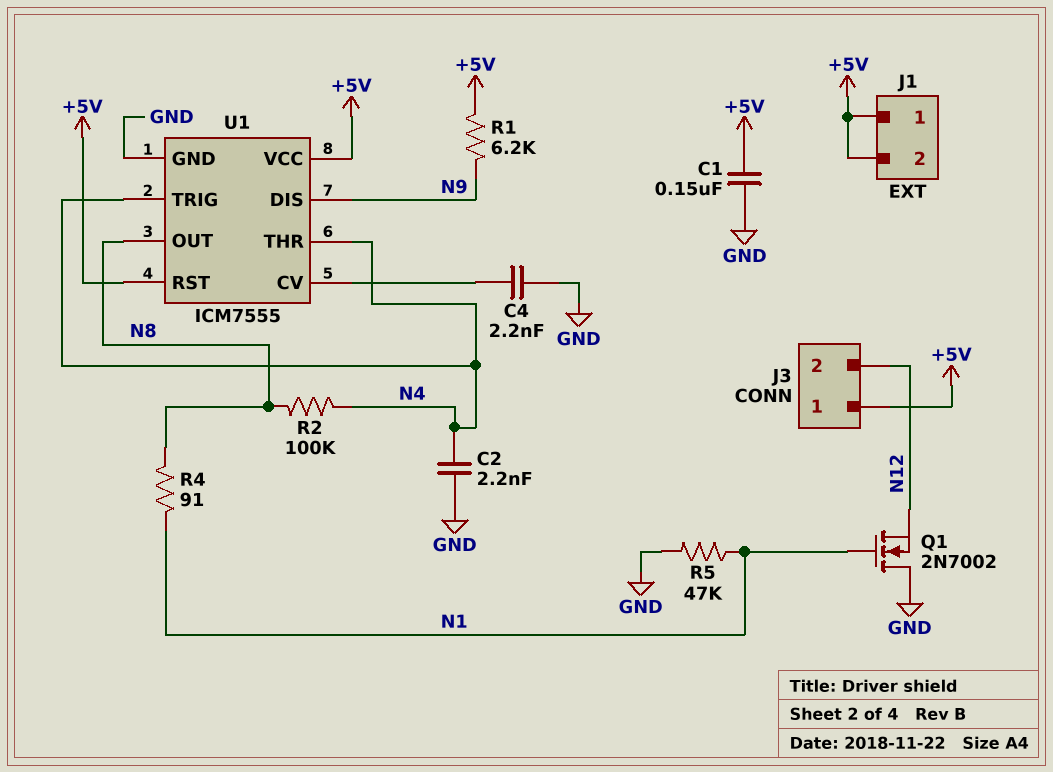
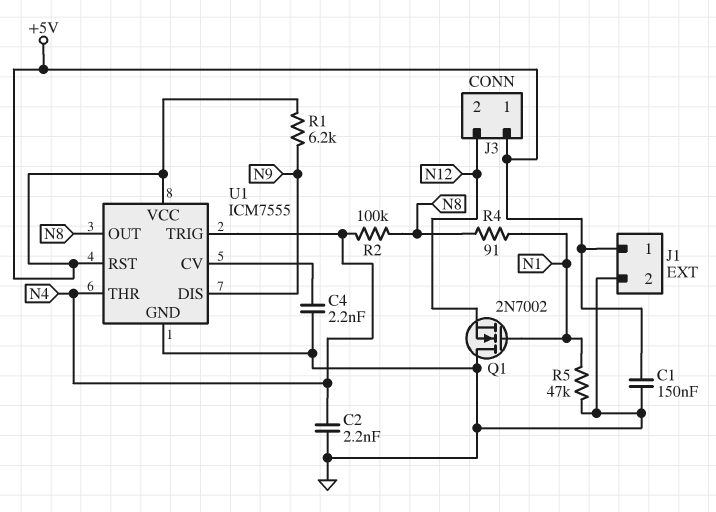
J1 pin 2: +5V -> GND

